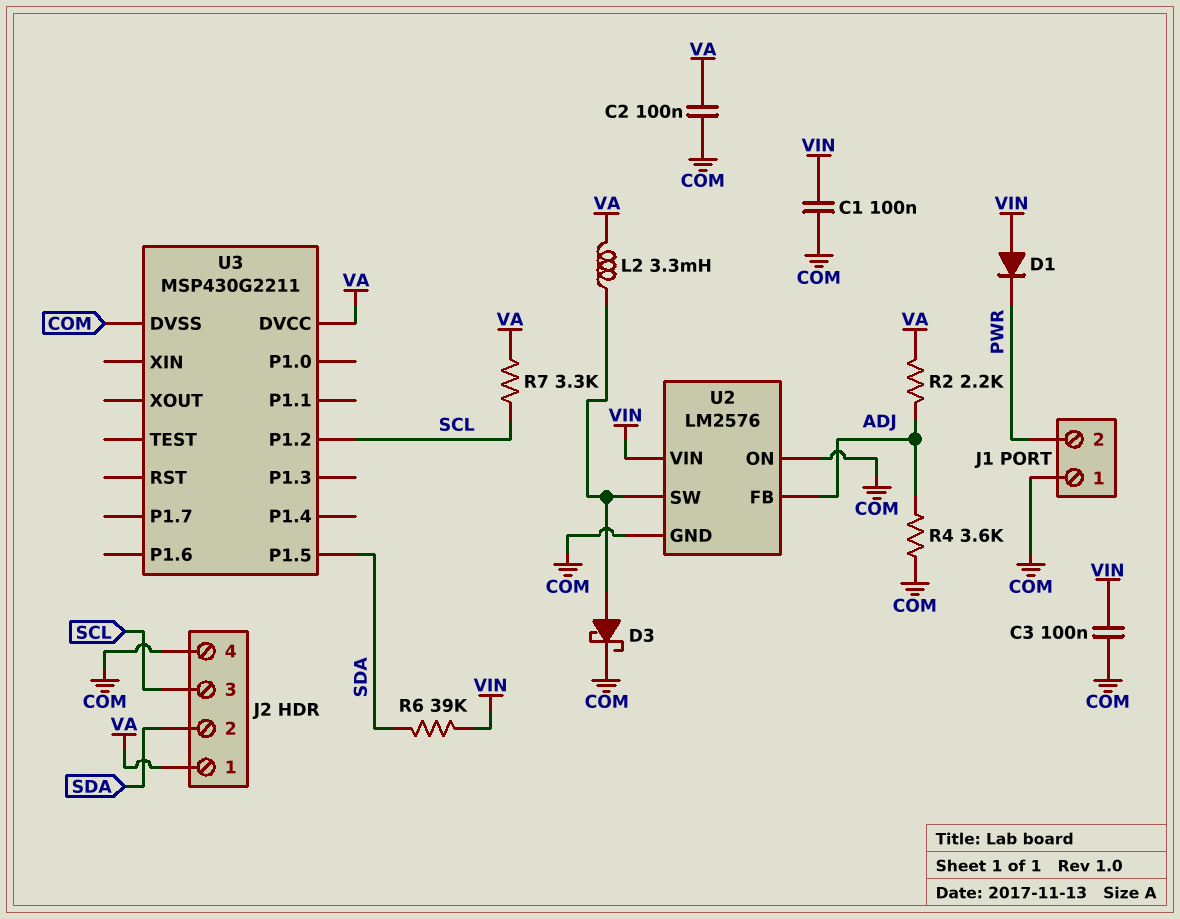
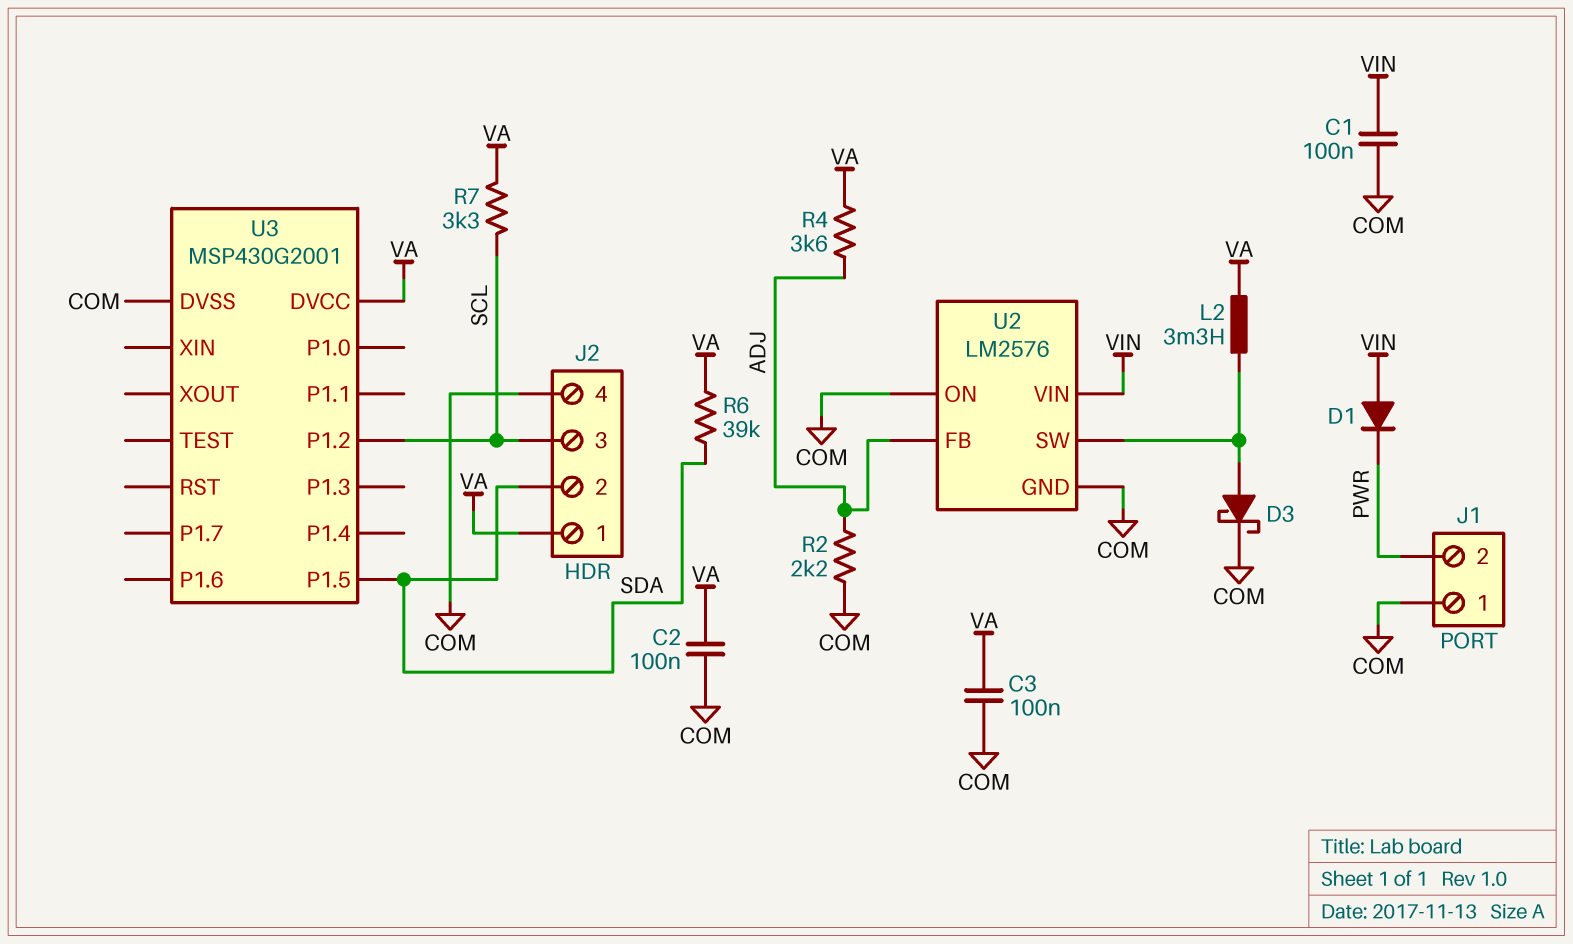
C3: 100nF (COM, VIN) -> 100nF (COM, VA)
R2: 2.2k (ADJ, VA) -> 2.2k (ADJ, COM)
R4: 3.6k (ADJ, COM) -> 3.6k (ADJ, VA)
R6: 39k (SDA, VIN) -> 39k (SDA, VA)
U3: MSP430G2211 -> MSP430G2001

